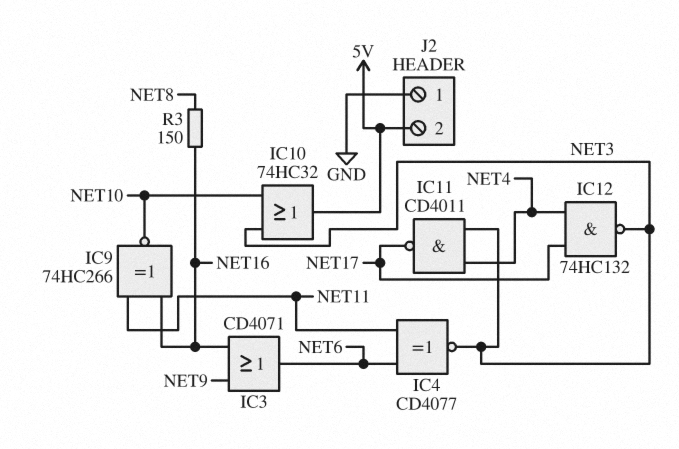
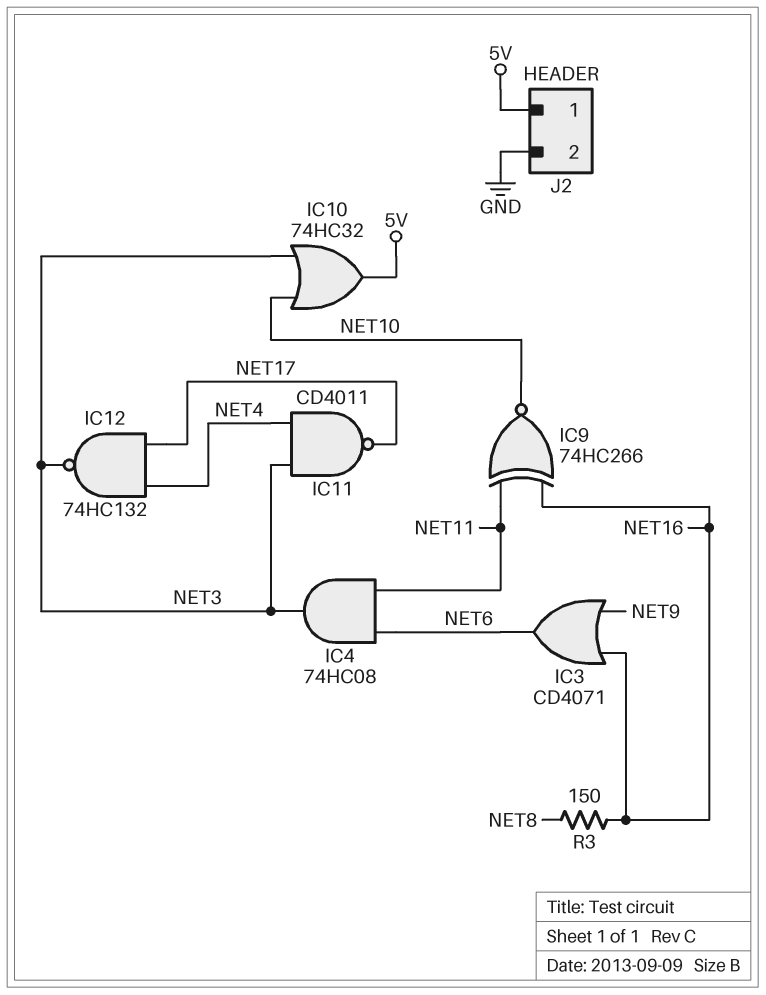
IC4: XNOR CD4077 (in NET6, in NET11, out NET3) -> AND 74HC08 (in NET6, in NET11, out NET3)
J2 pin 1: GND -> 5V
J2 pin 2: 5V -> GND

